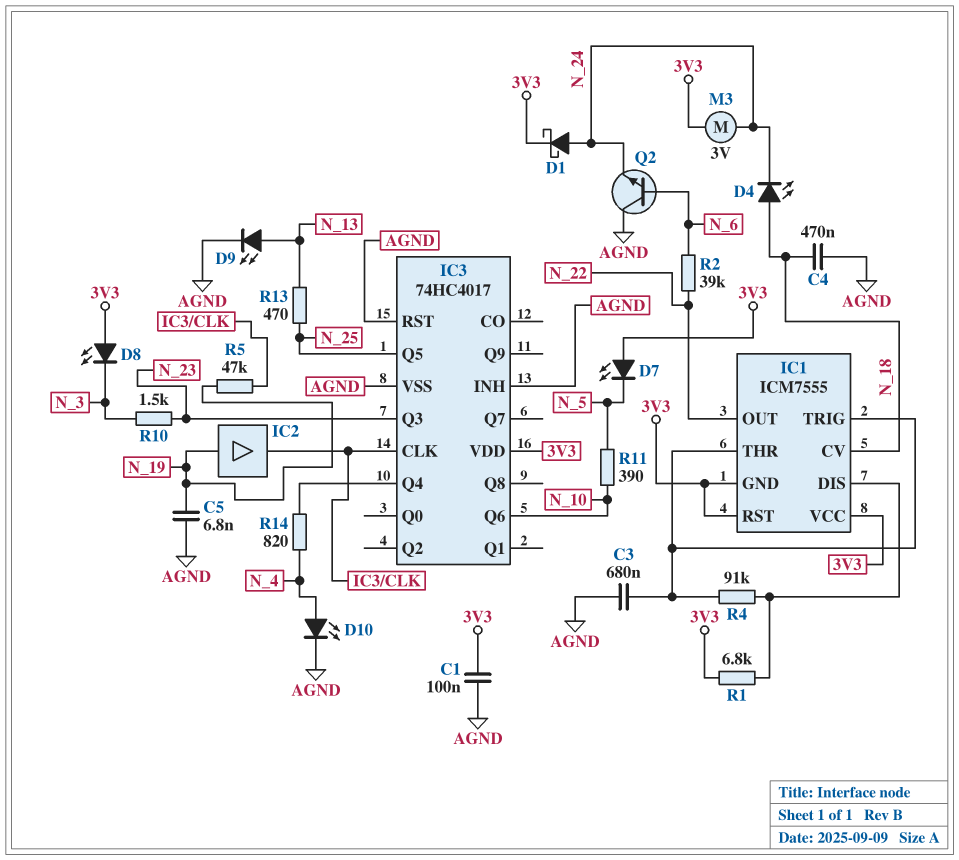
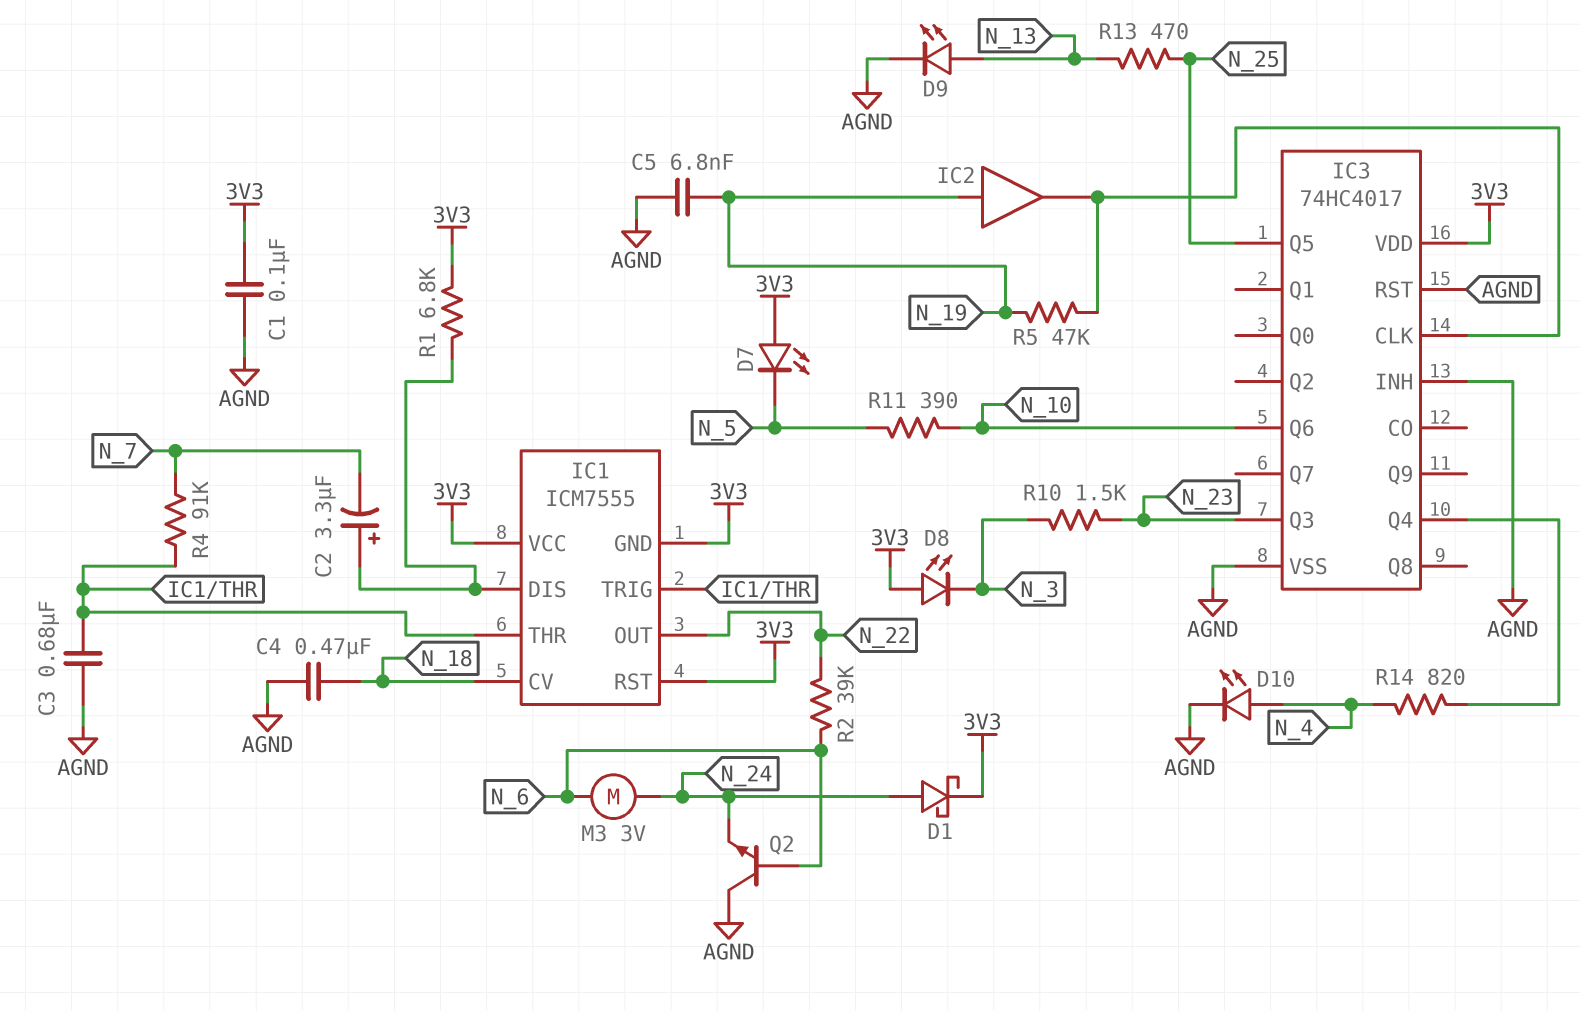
C2: none -> 3.3uF (plus IC1/DIS, minus N_7)
D4: LED (A N_18, K N_24) -> none
M3: motor 3V (3V3, N_24) -> motor 3V (N_6, N_24)
R4: 91k (IC1/DIS, IC1/THR) -> 91k (IC1/THR, N_7)

